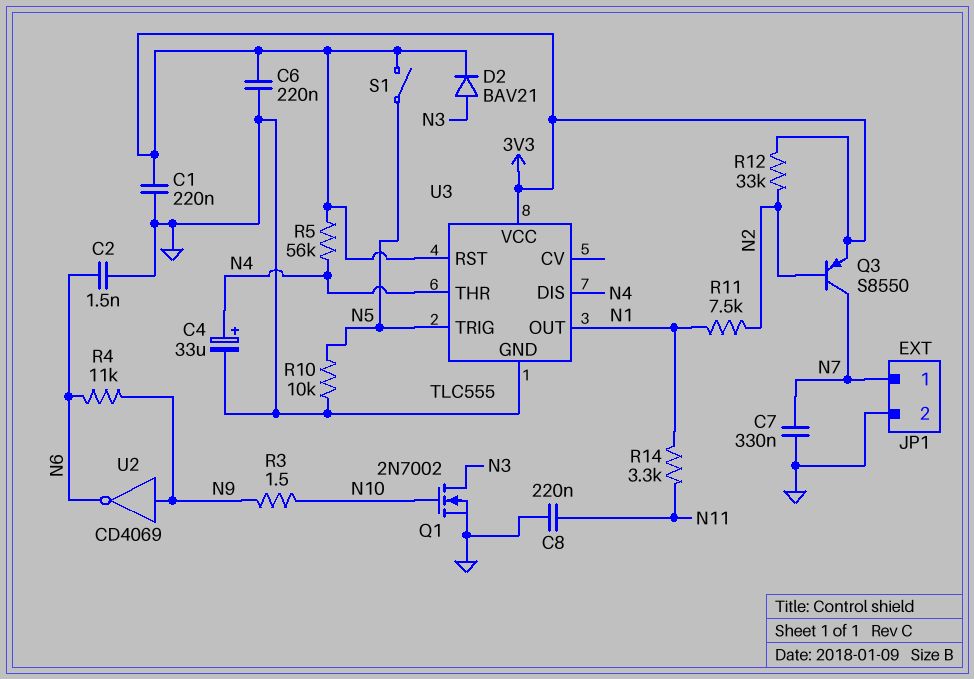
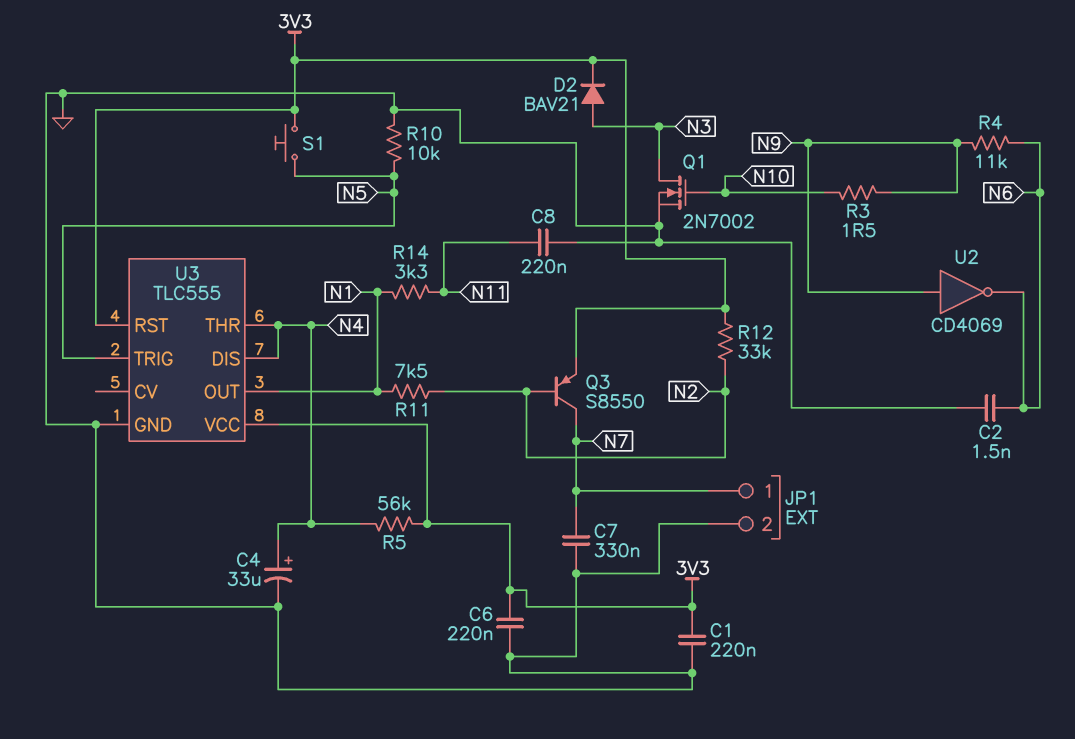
S1: switch (3V3, N5) -> button (3V3, N5)

